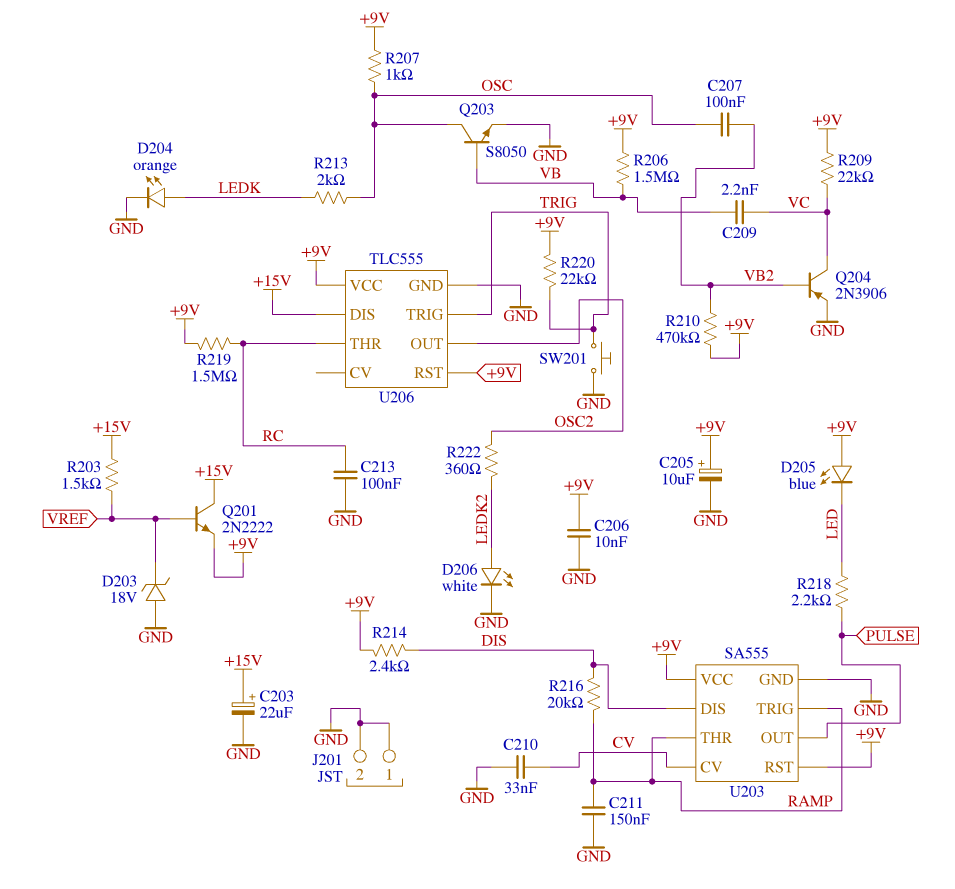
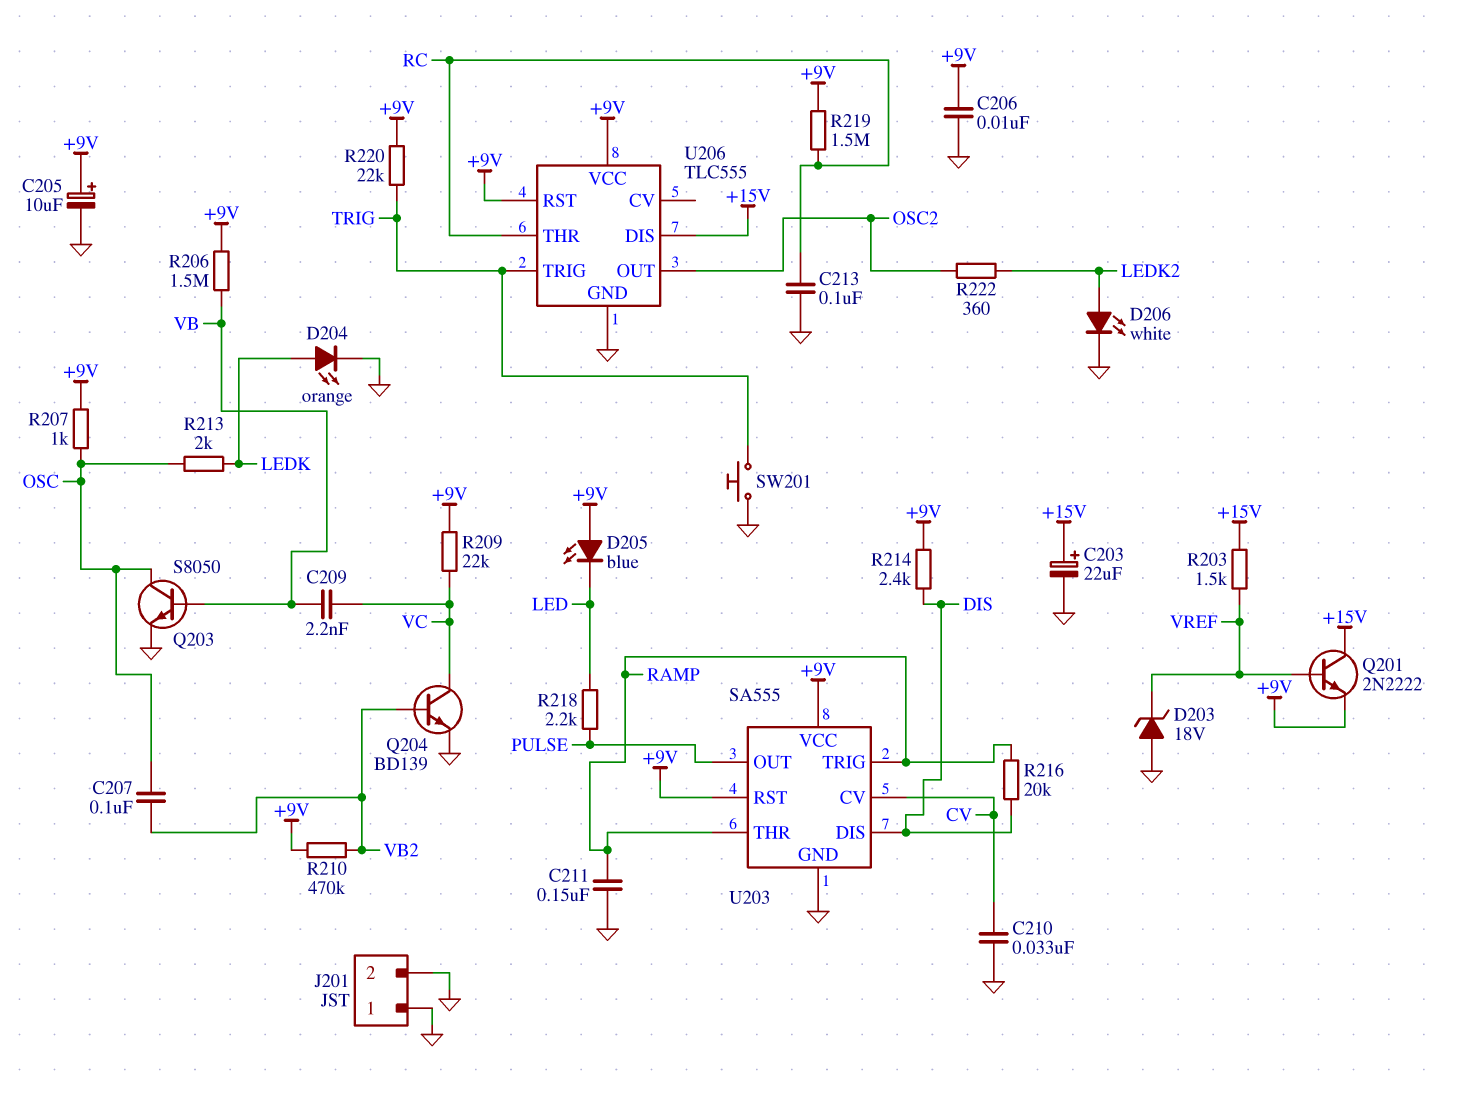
Q204: PNP 2N3906 (B VB2, C VC, E GND) -> NPN BD139 (B VB2, C VC, E GND)

